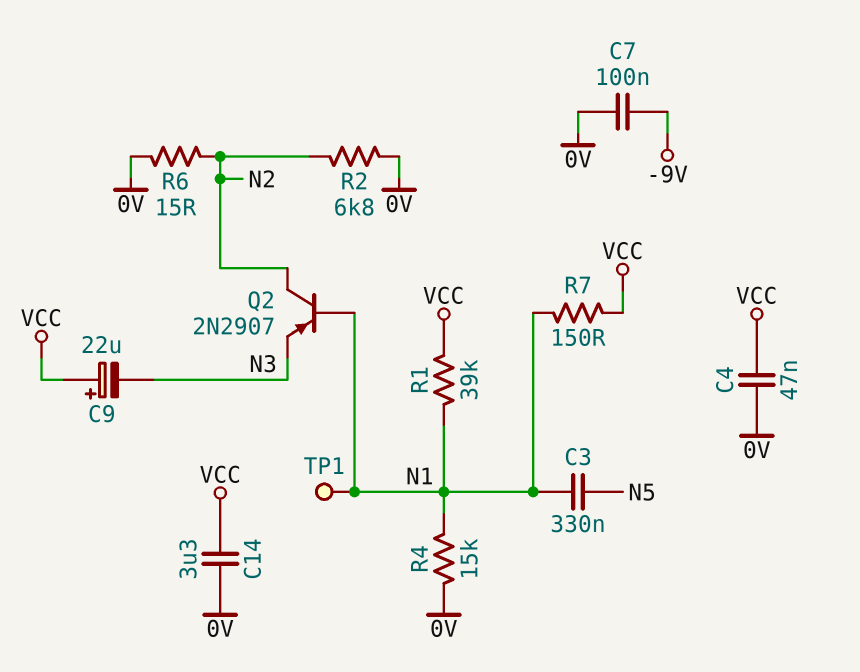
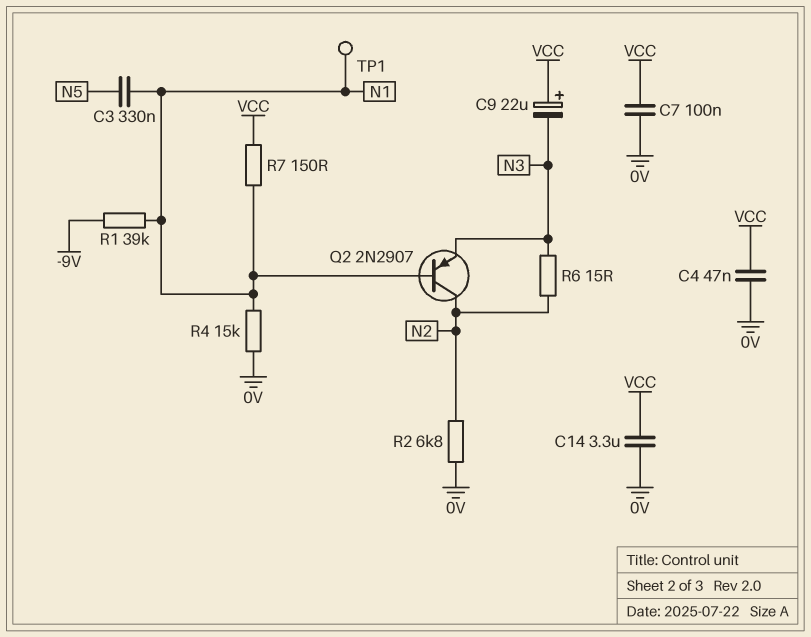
C7: 100nF (-9V, 0V) -> 100nF (0V, VCC)
R1: 39k (N1, VCC) -> 39k (-9V, N1)
R6: 15 (0V, N2) -> 15 (N2, N3)

